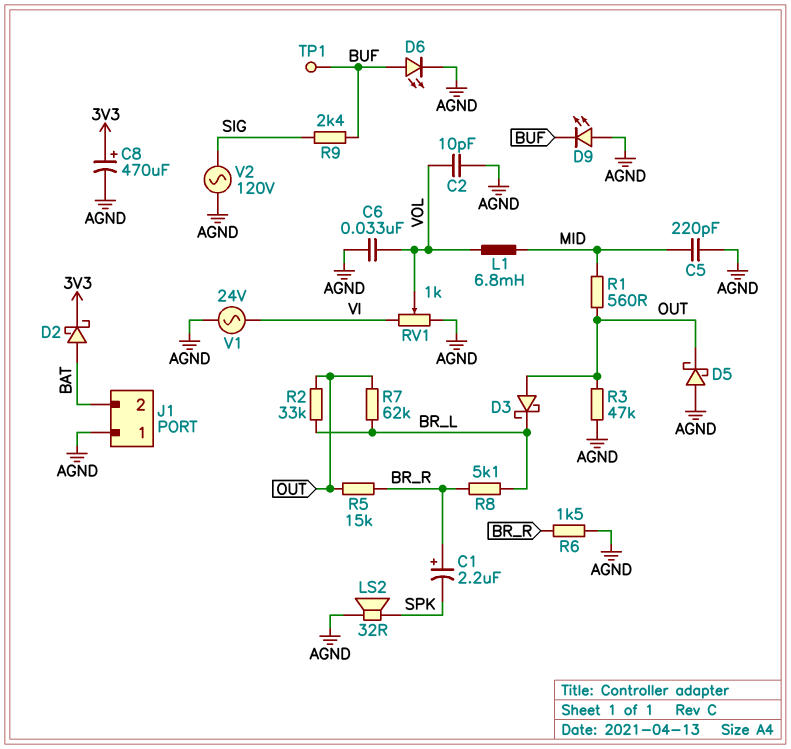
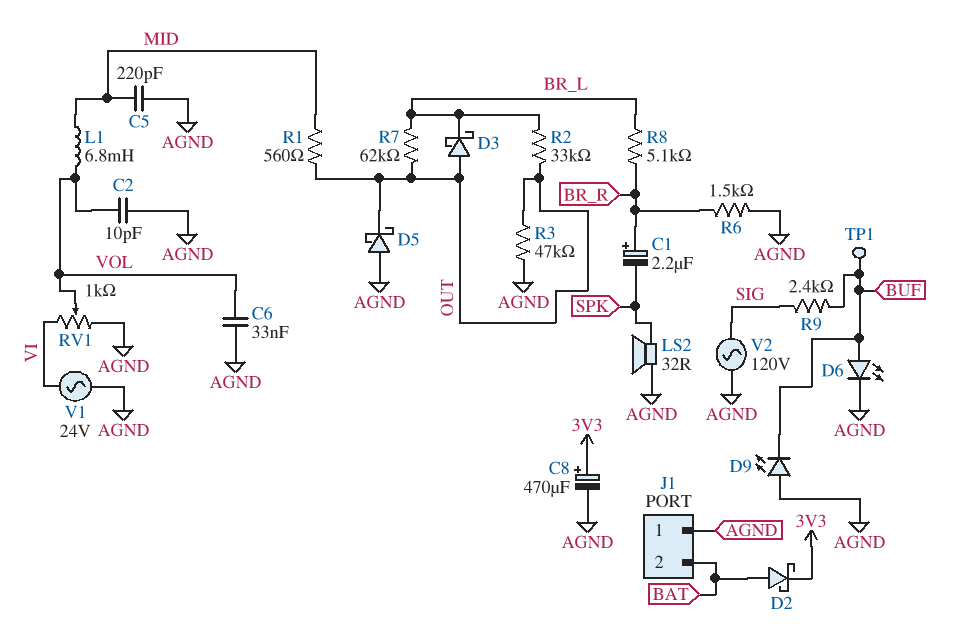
R5: 15k (BR_R, OUT) -> none

